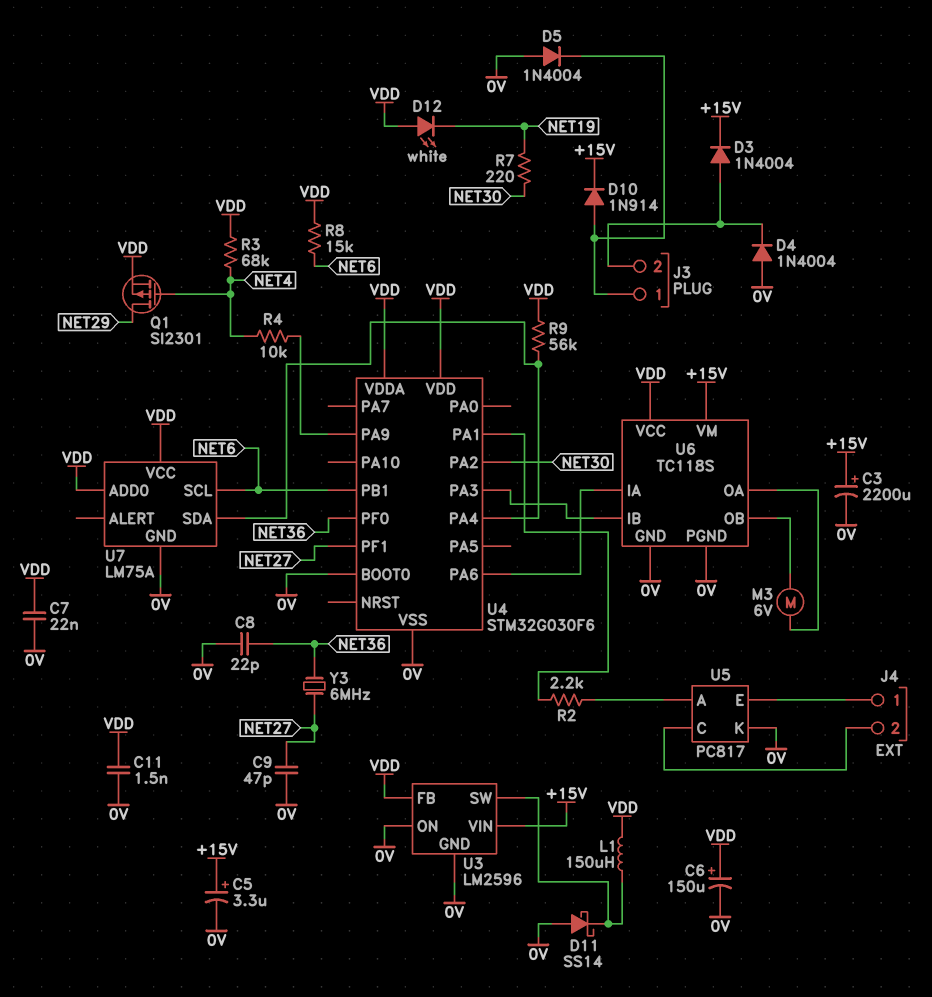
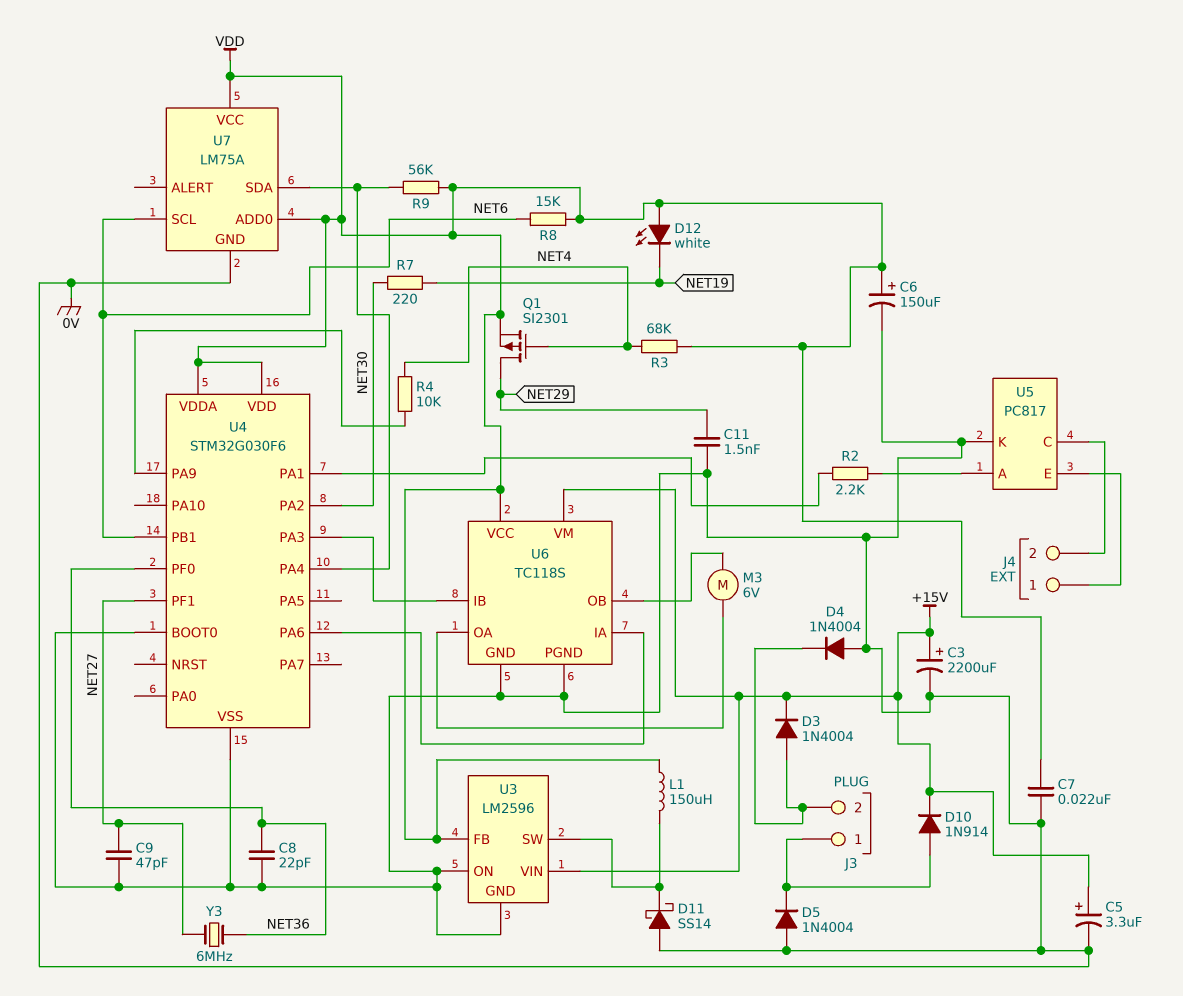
C11: 1.5nF (0V, VDD) -> 1.5nF (0V, NET29)

